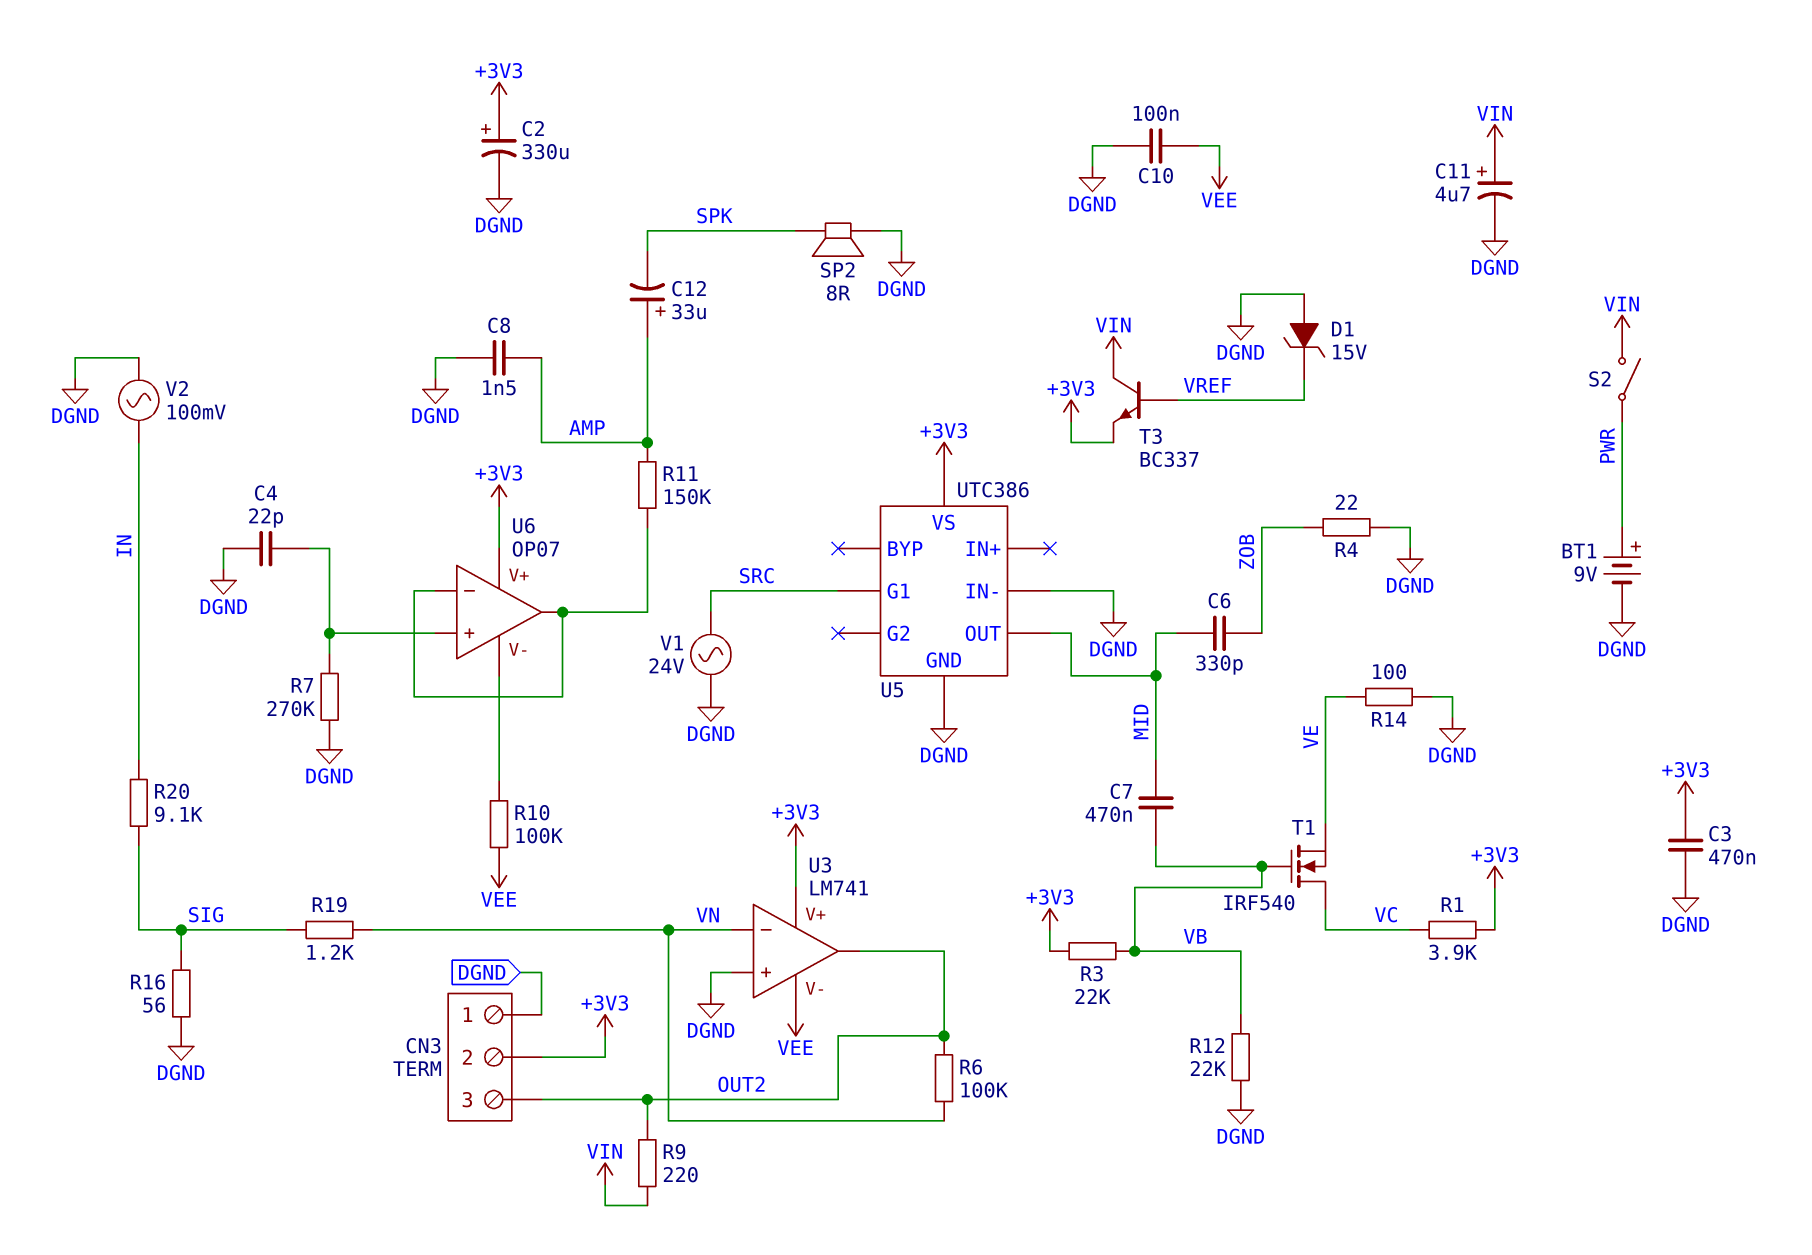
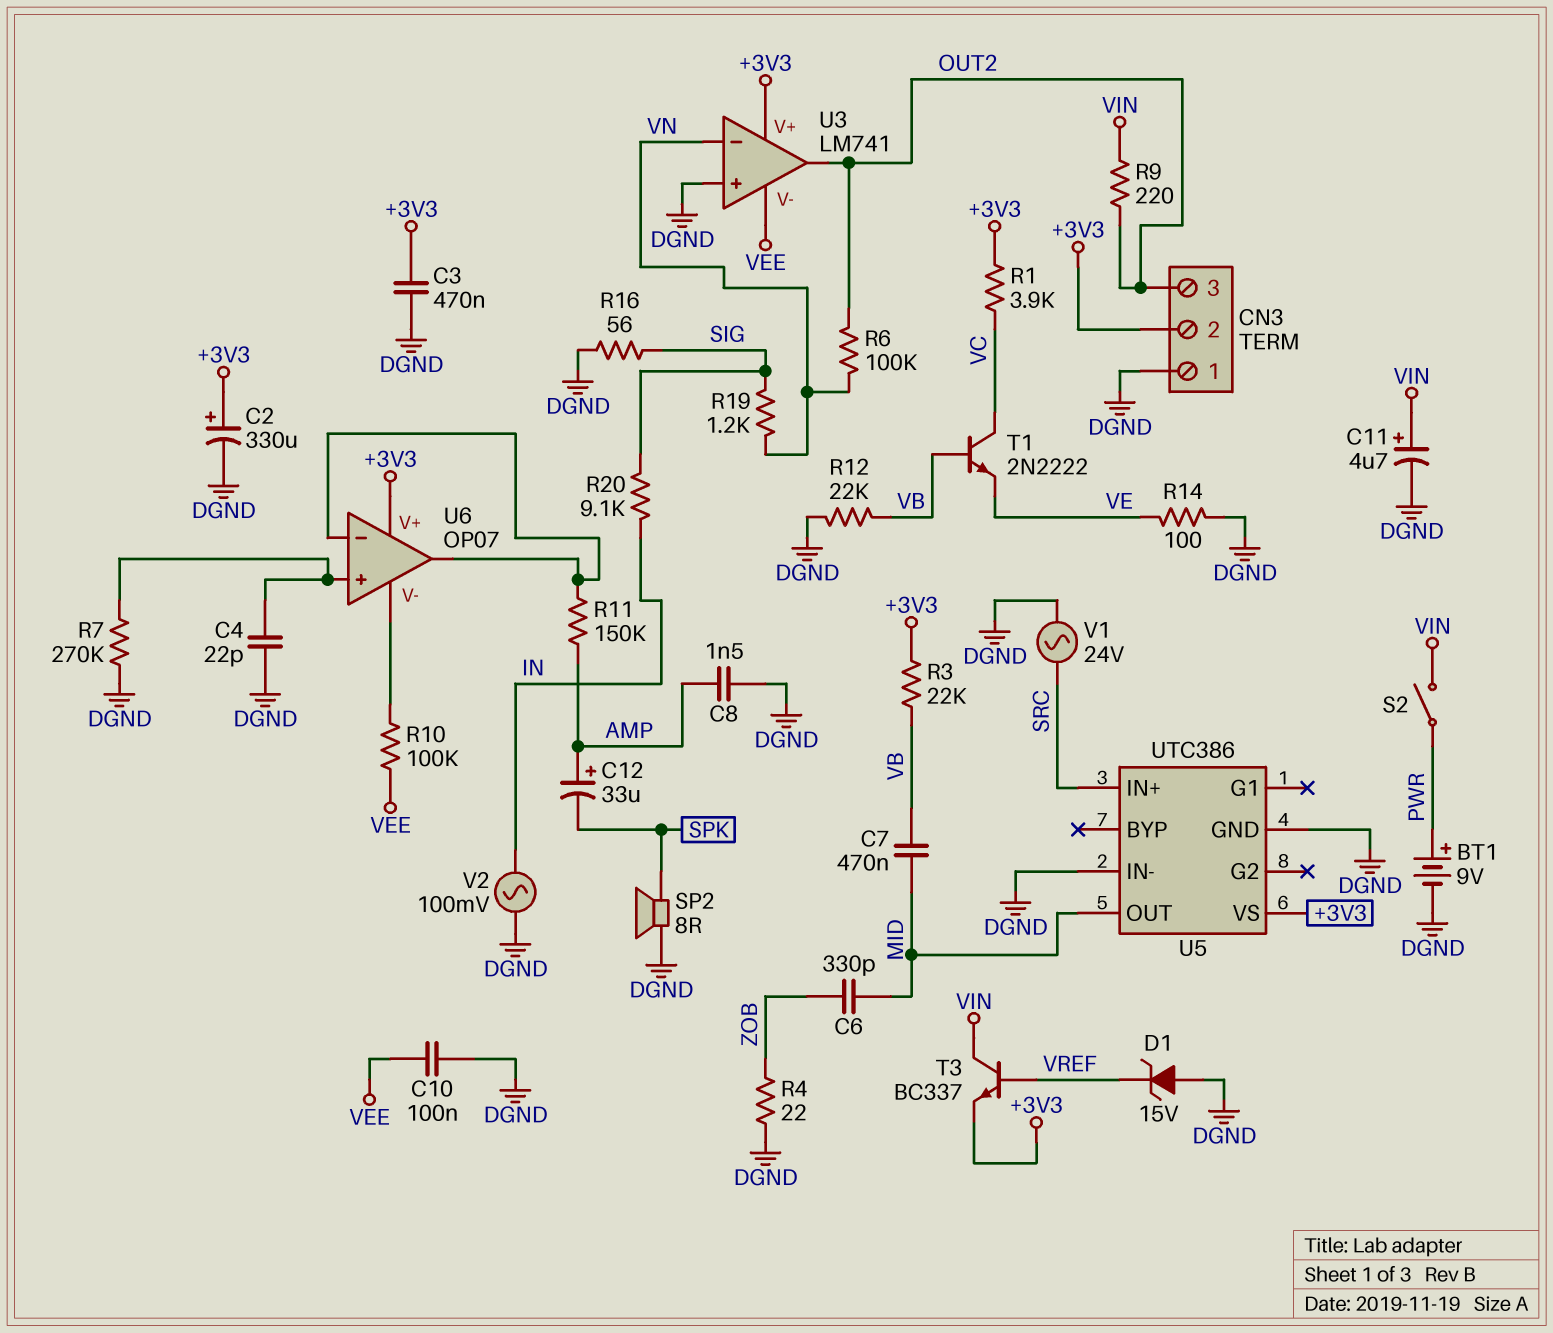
T1: NMOS IRF540 (G VB, D VC, S VE) -> NPN 2N2222 (B VB, C VC, E VE)
U5 pin G1: SRC -> none
U5 pin IN+: none -> SRC

